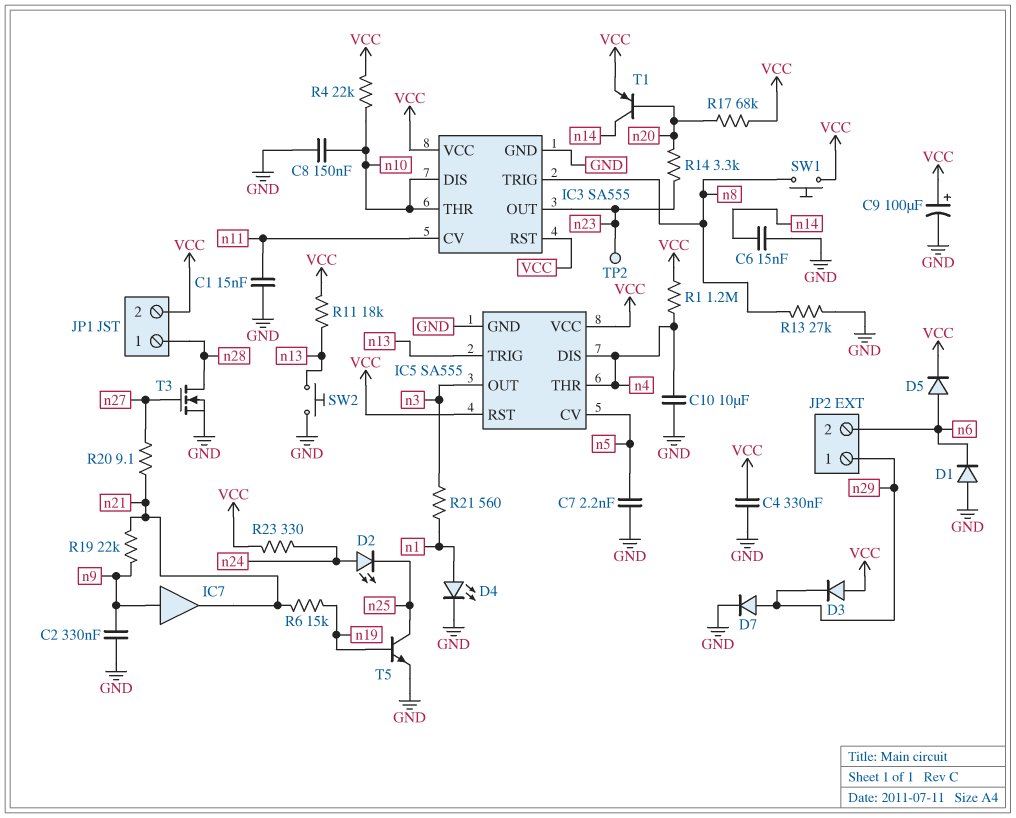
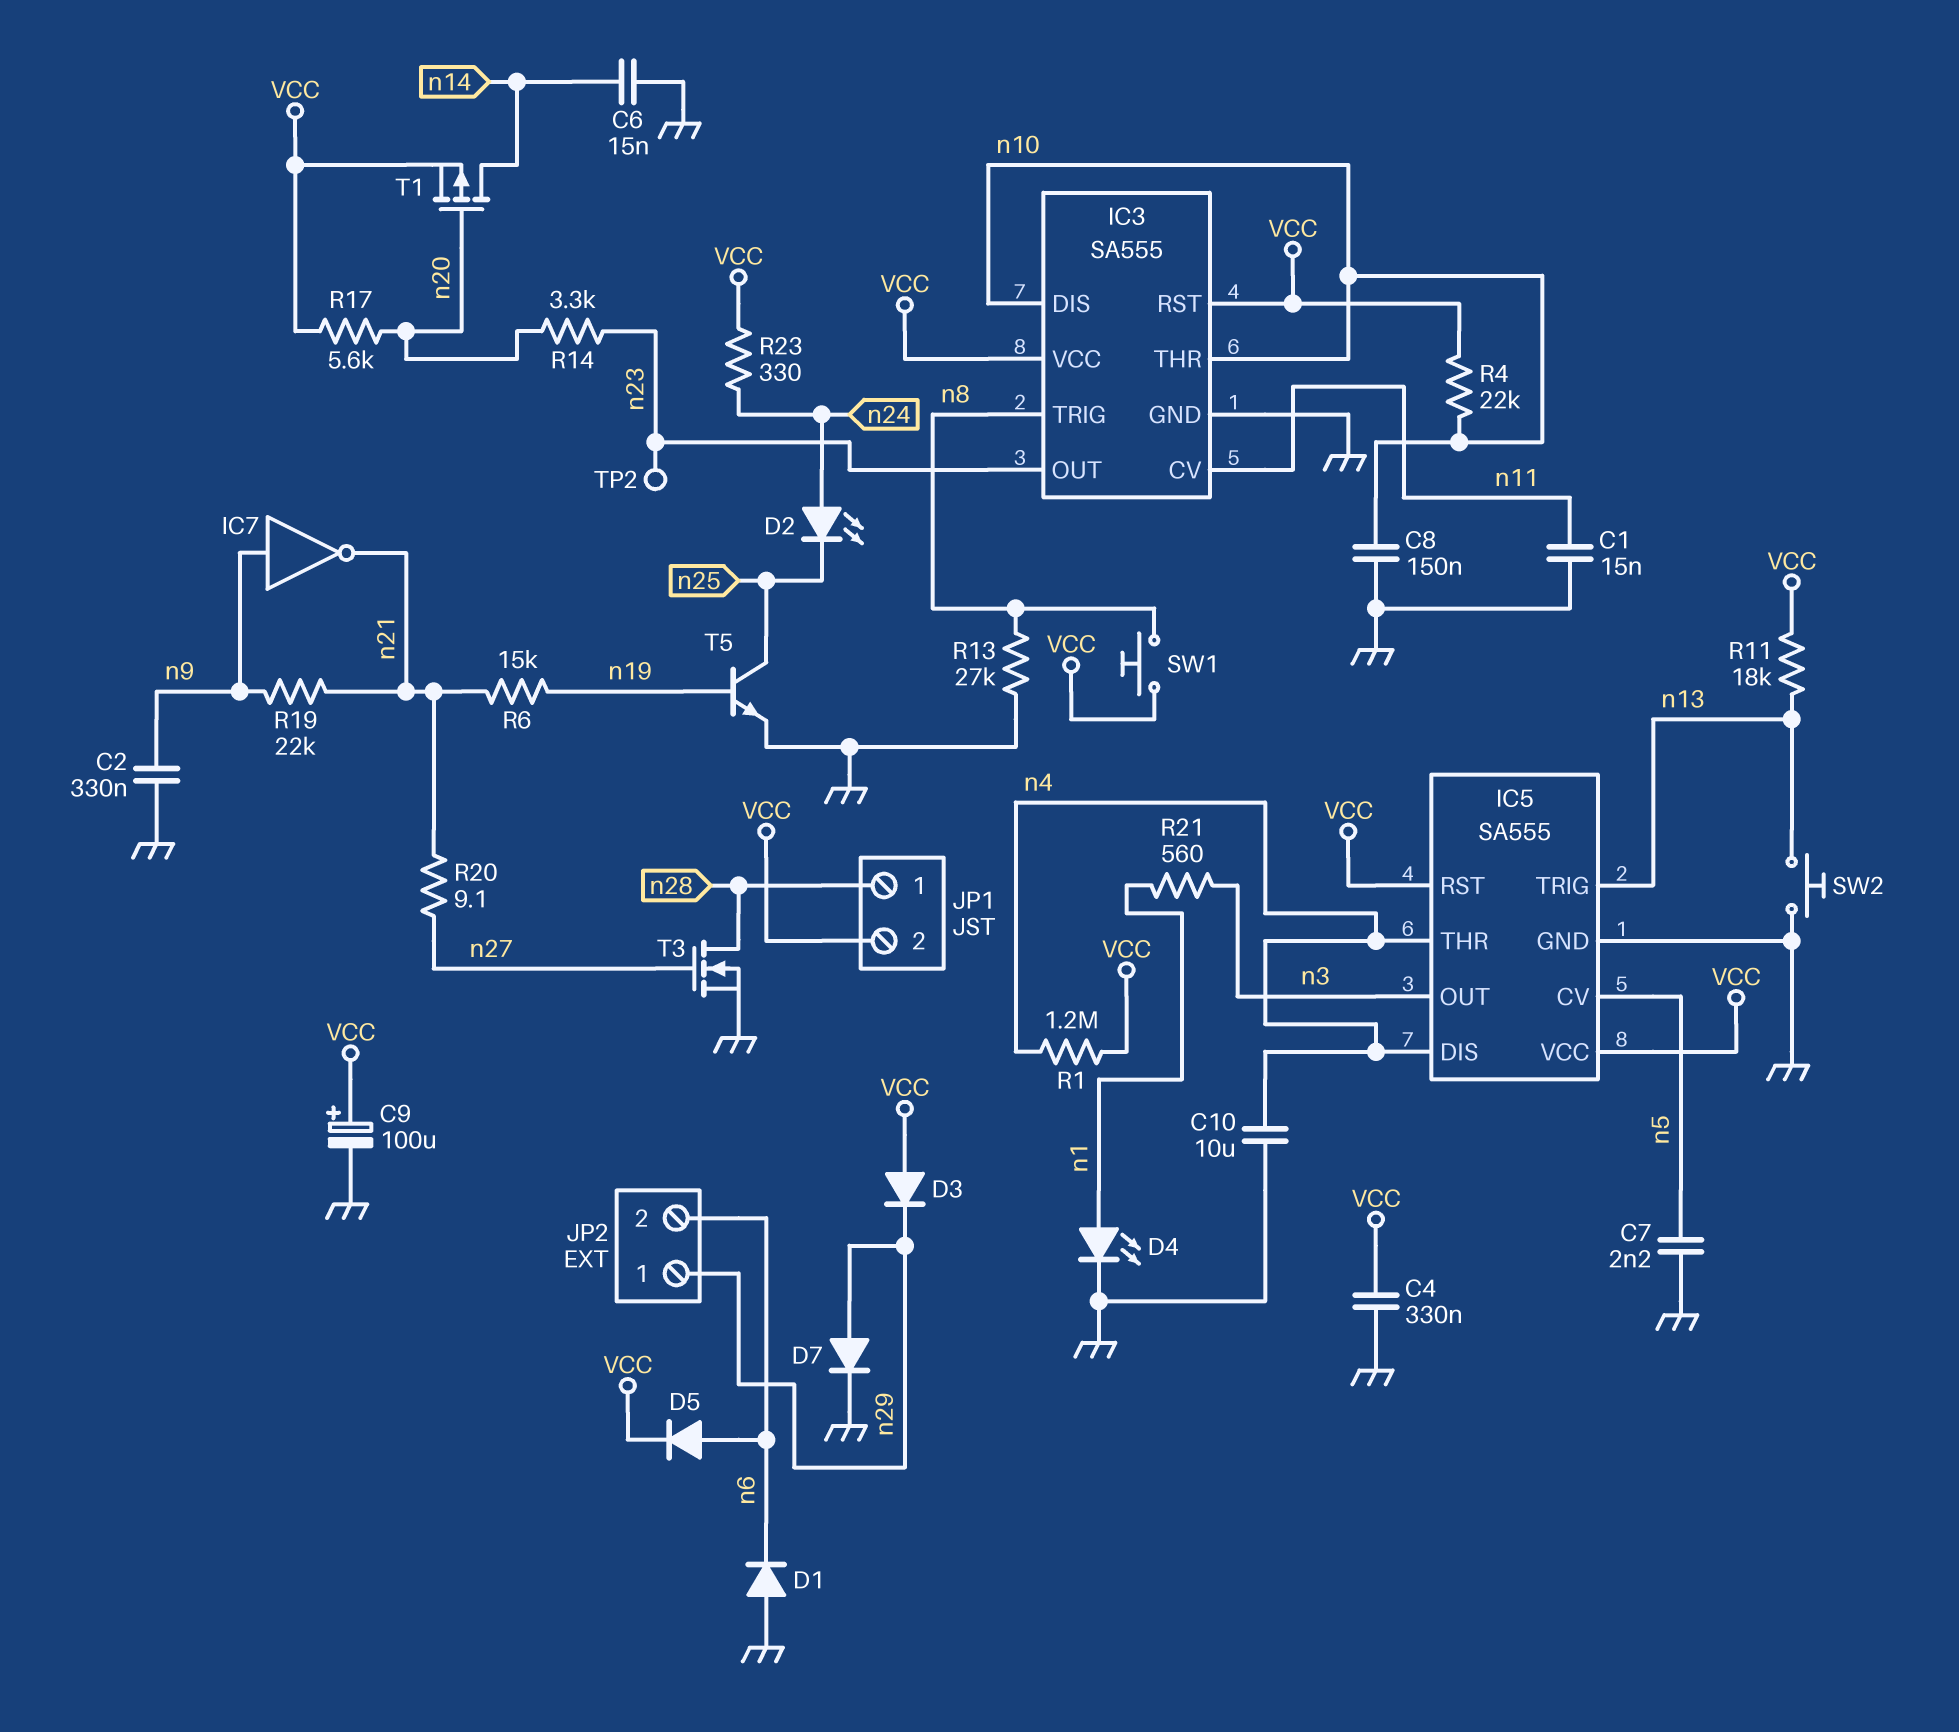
IC7: buffer (in n9, out n21) -> NOT (in n9, out n21)
R17: 68k (VCC, n20) -> 5.6k (VCC, n20)
T1: PNP (B n20, C n14, E VCC) -> PMOS (G n20, D n14, S VCC)

